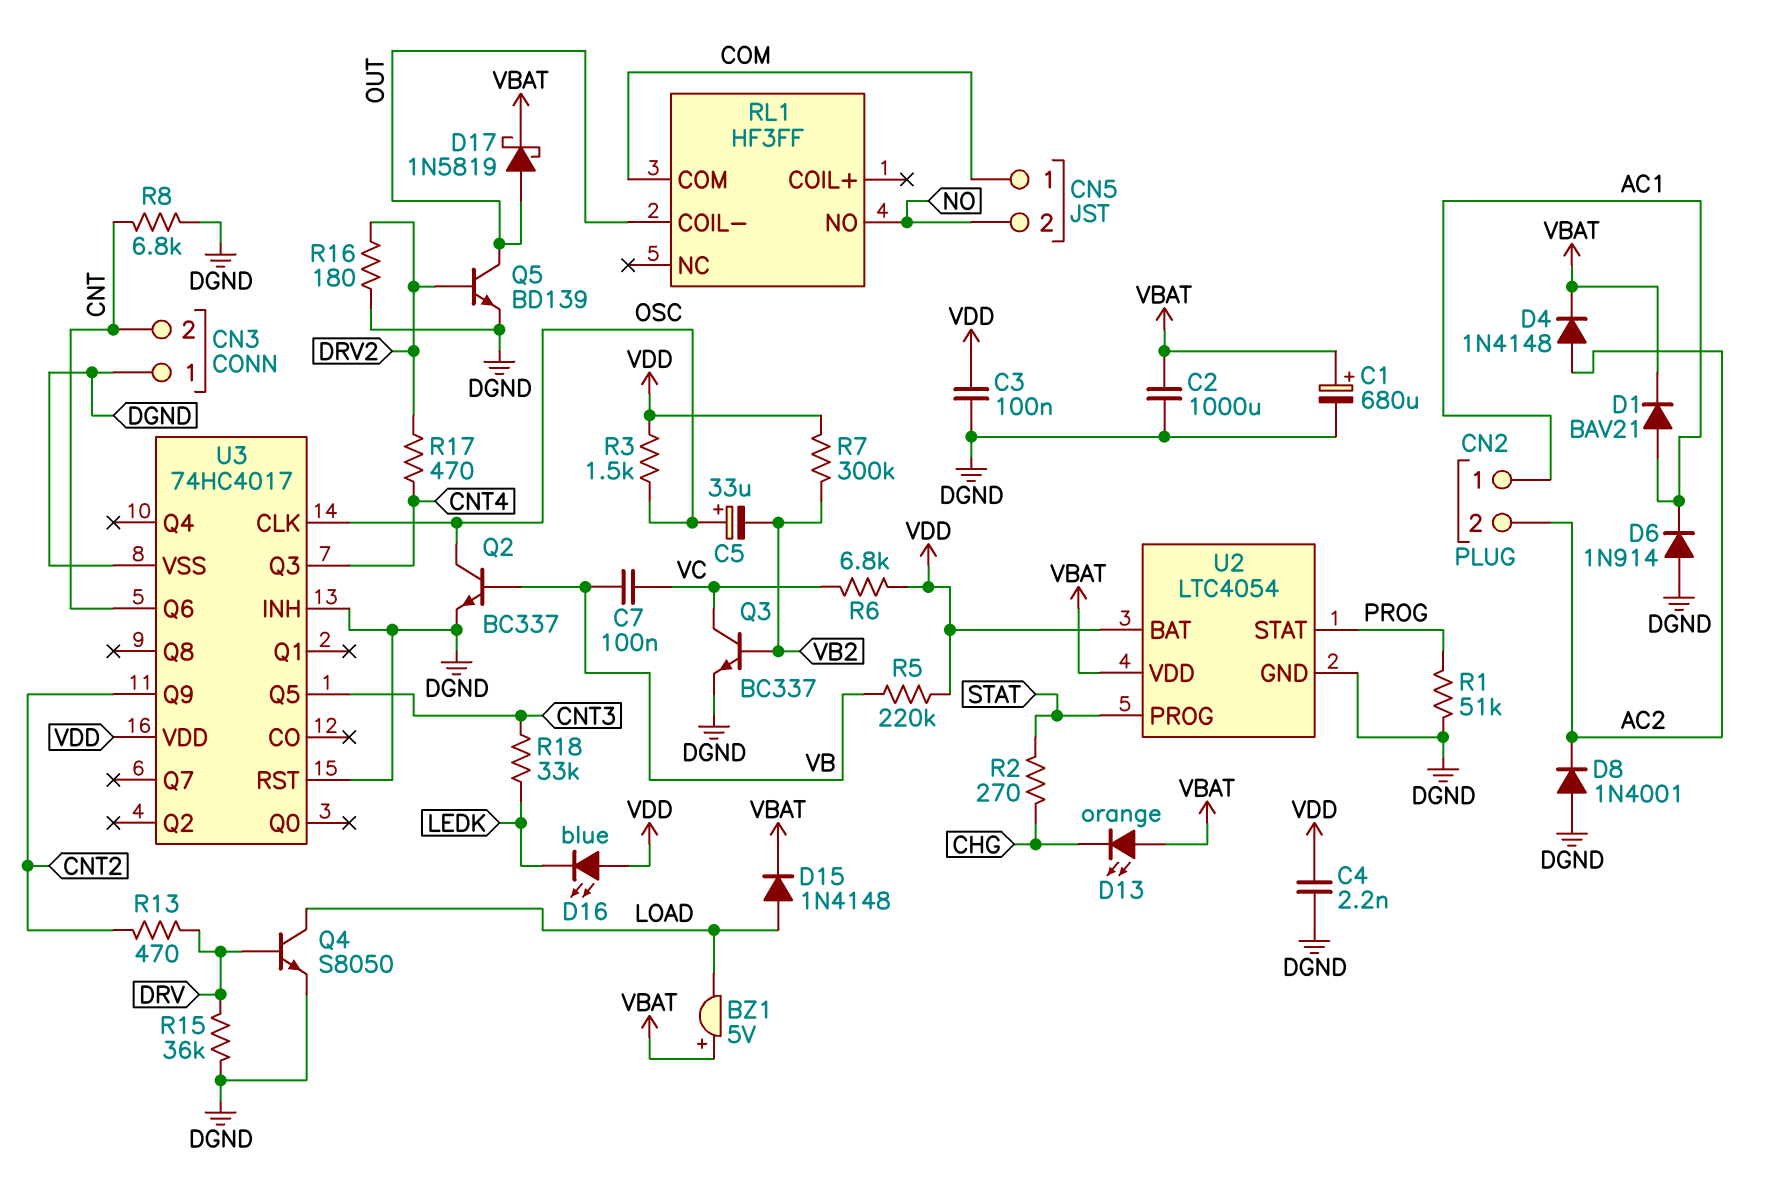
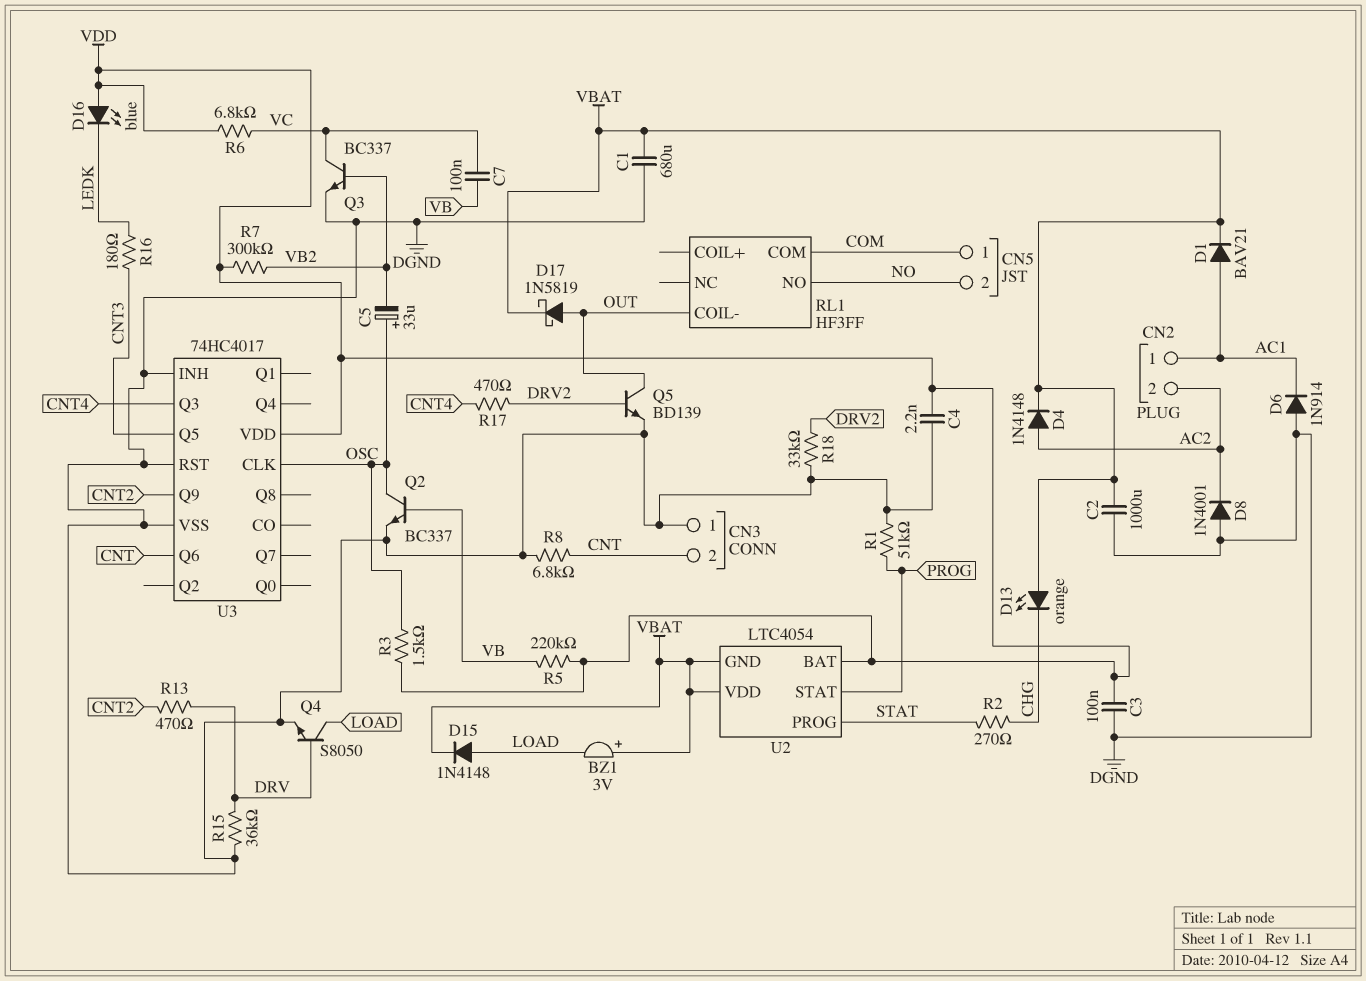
BZ1: buzzer 5V (plus VBAT, minus LOAD) -> buzzer 3V (plus VBAT, minus LOAD)
C1: 680uF (plus VBAT, minus DGND) -> 680uF (DGND, VBAT)
R16: 180 (DGND, DRV2) -> 180 (CNT3, LEDK)
R18: 33k (CNT3, LEDK) -> 33k (DGND, DRV2)
U2 pin GND: DGND -> VBAT

